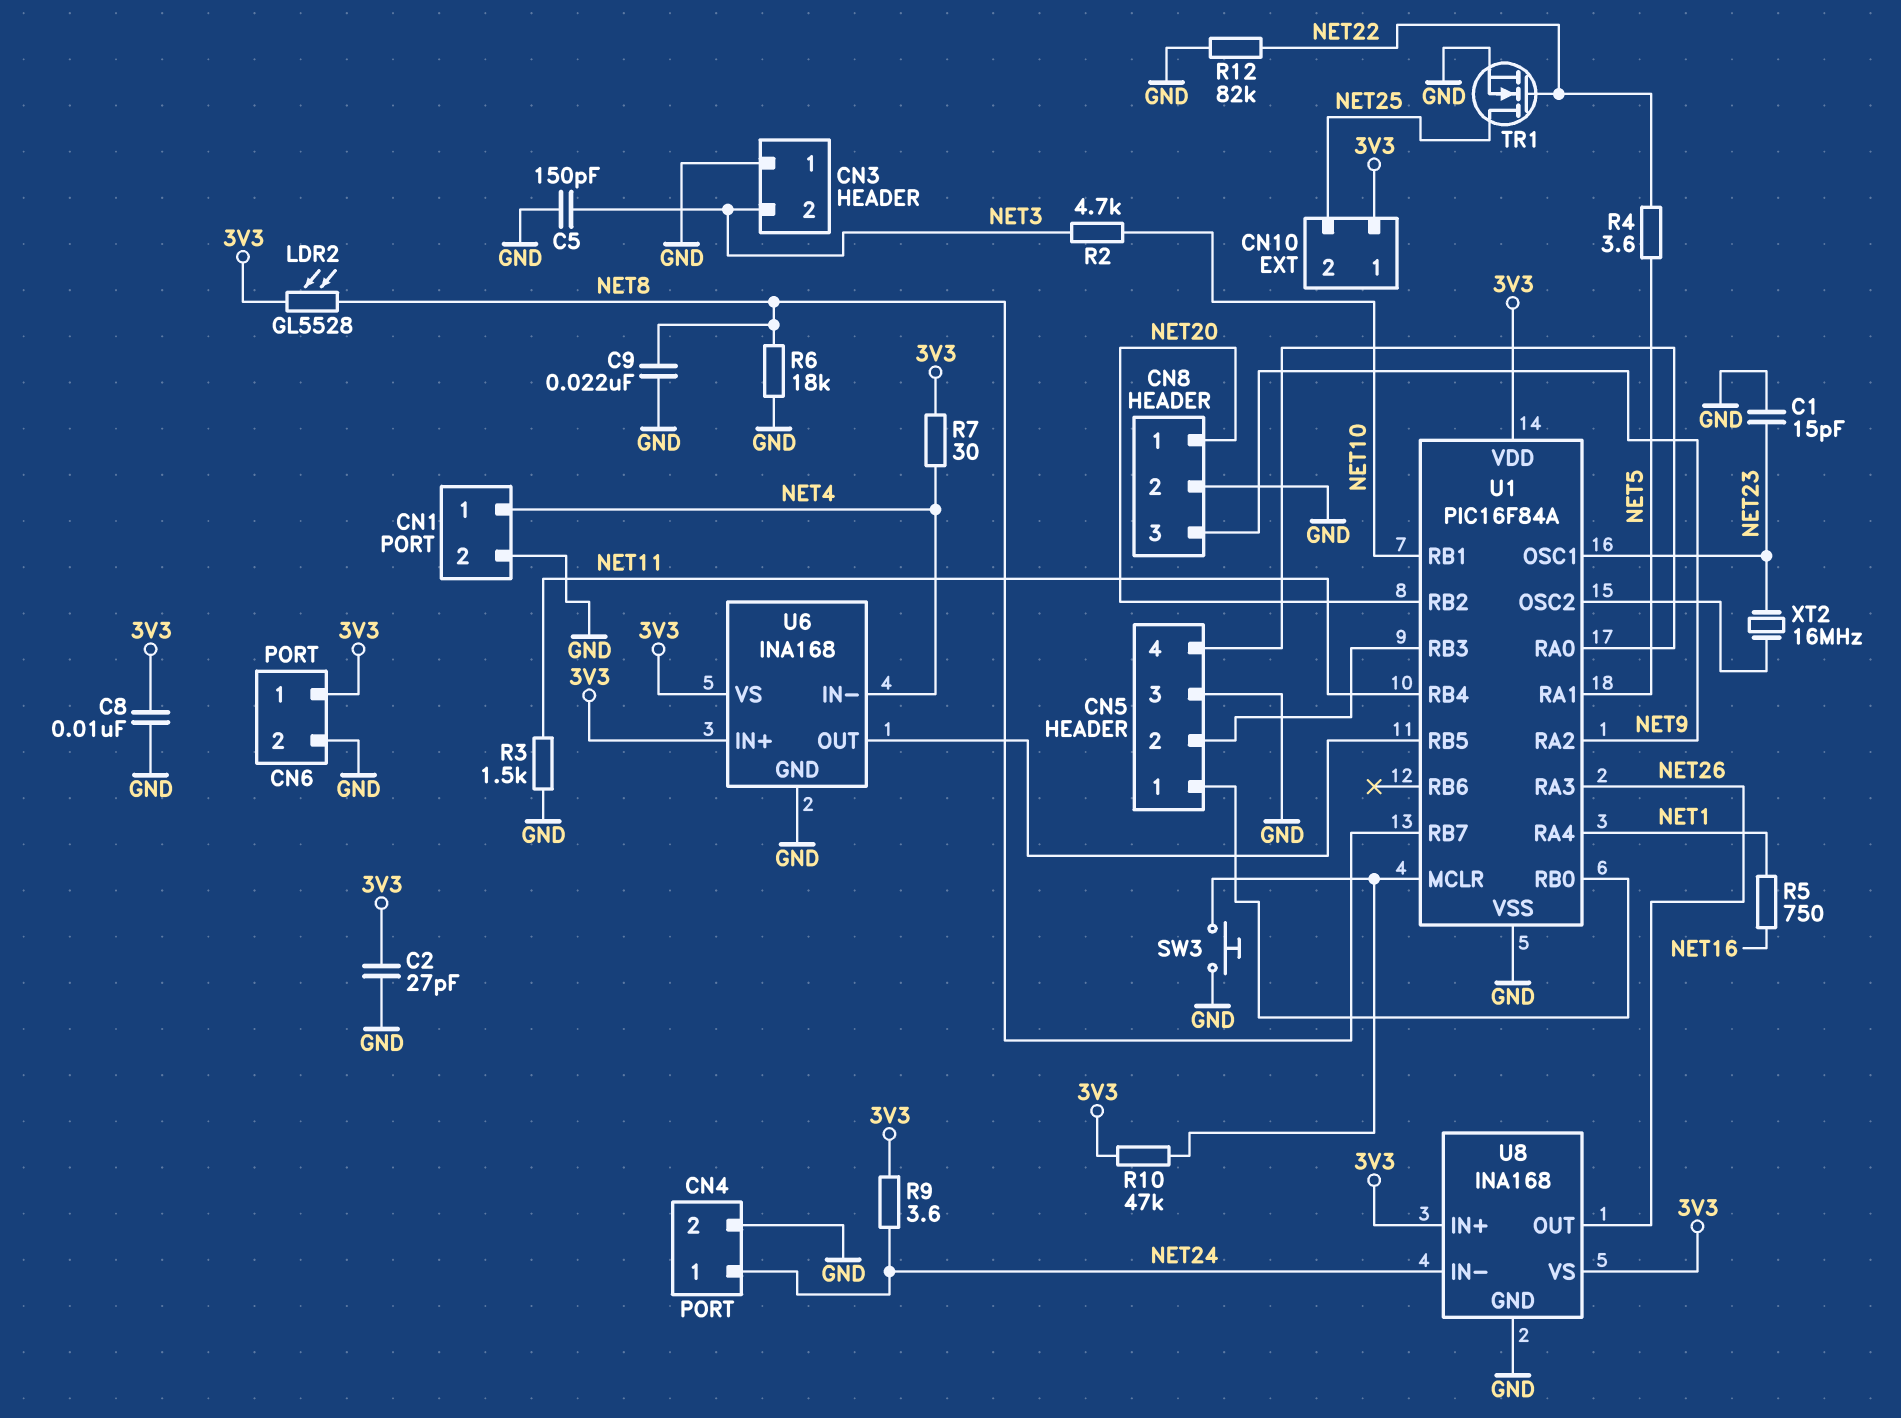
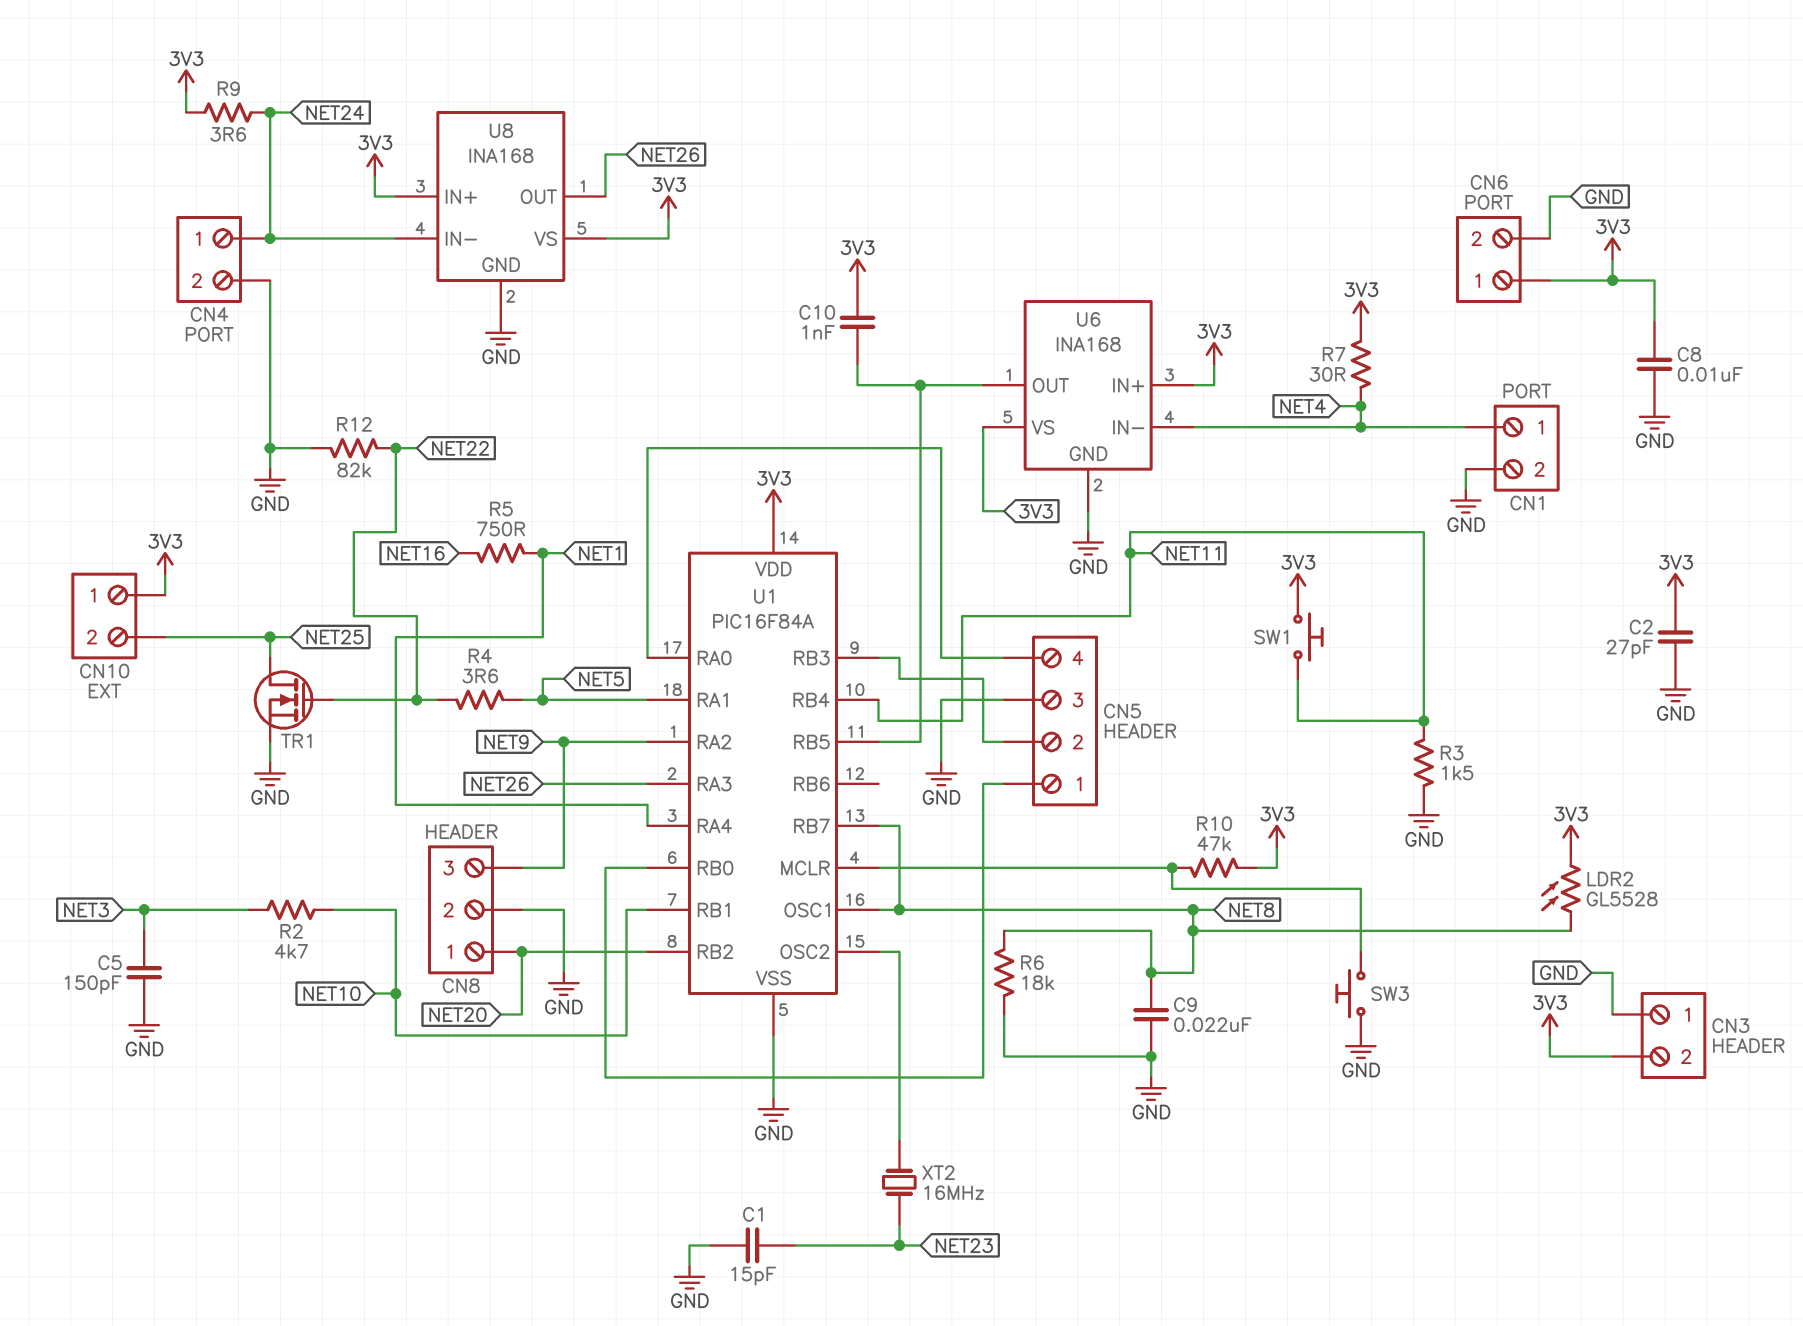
C10: none -> 1nF (3V3, U1/RB5)
CN3 pin 2: NET3 -> 3V3
SW1: none -> button (3V3, NET11)
U1 pin OSC1: NET23 -> NET8

